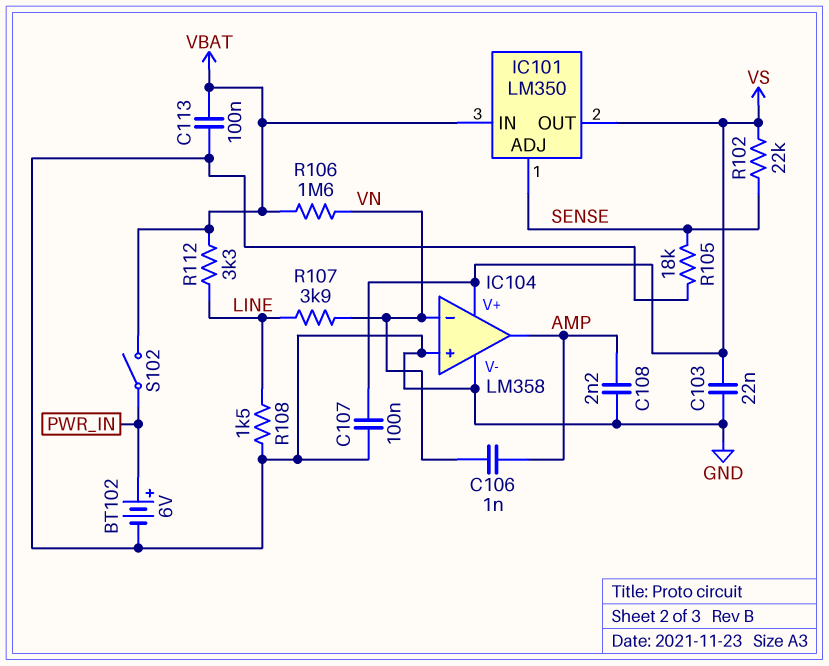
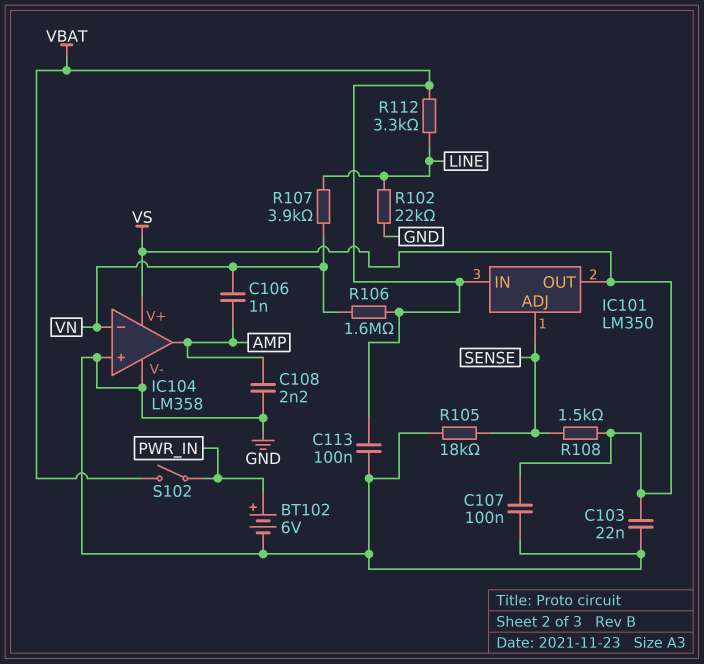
R102: 22k (SENSE, VS) -> 22k (GND, LINE)
R108: 1.5k (GND, LINE) -> 1.5k (SENSE, VS)

